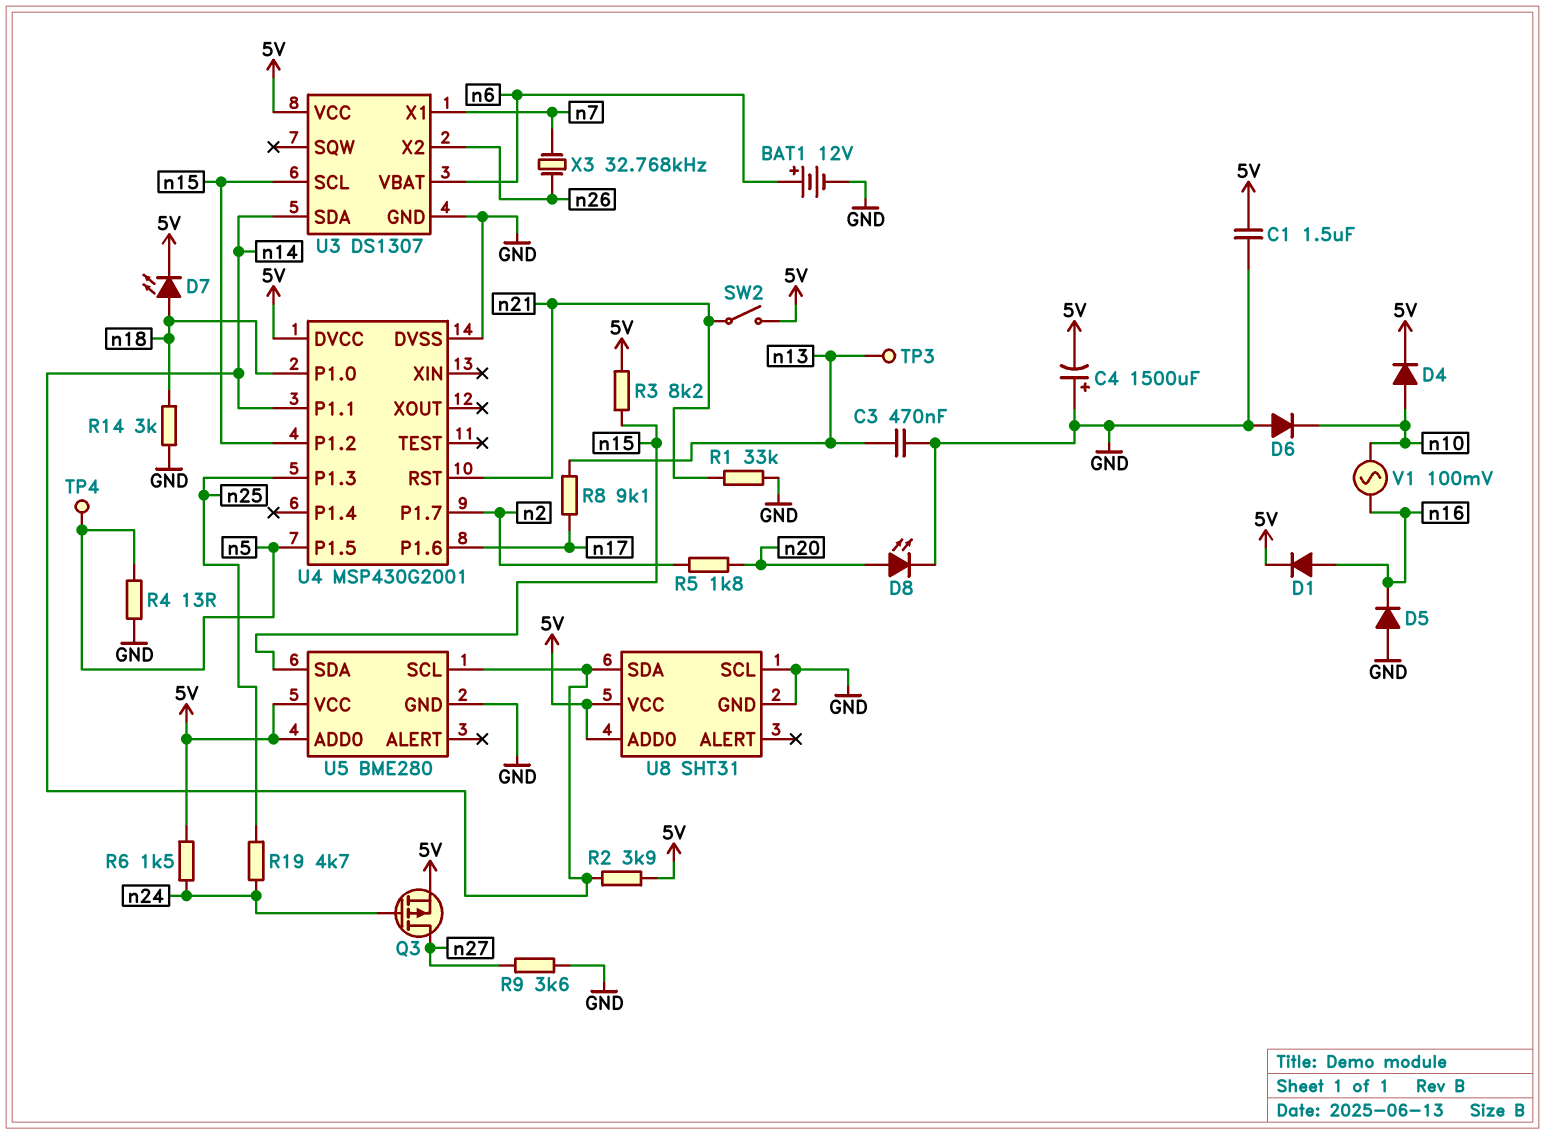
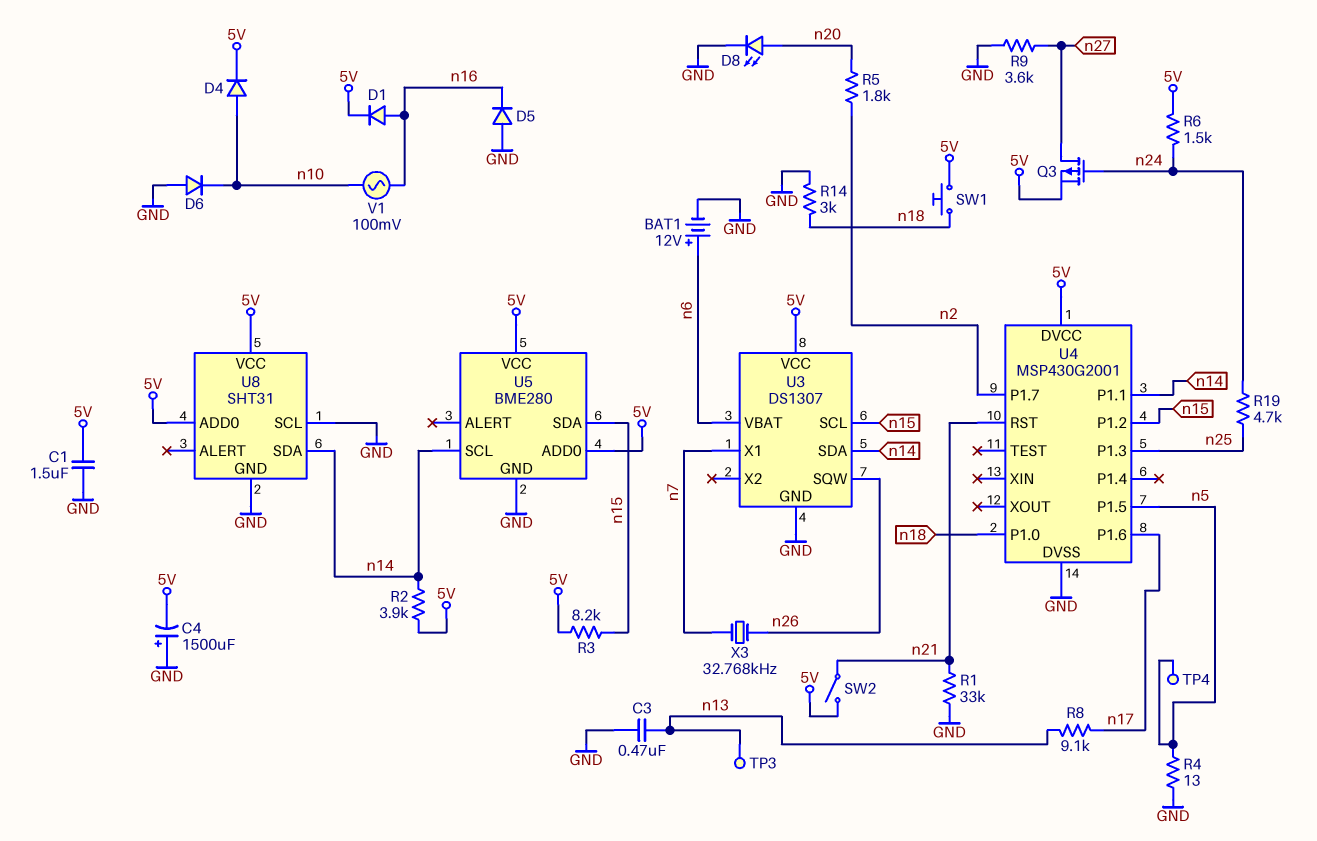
D7: LED (A n18, K 5V) -> none
SW1: none -> button (5V, n18)
U3 pin SQW: none -> n26
U3 pin X2: n26 -> none

